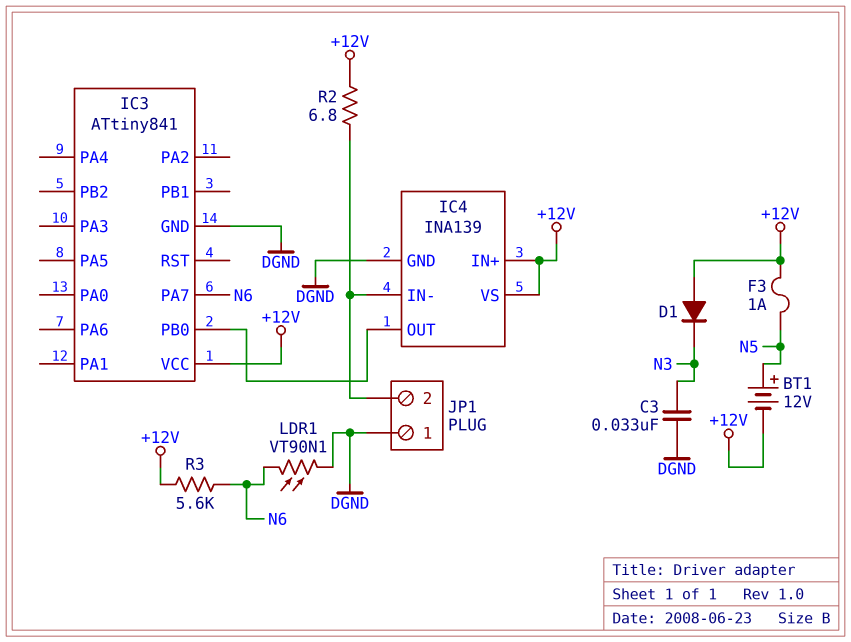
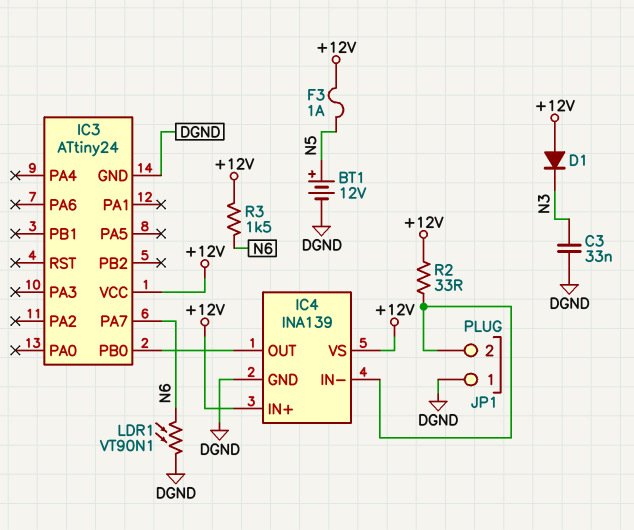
BT1: 12V (plus N5, minus +12V) -> 12V (plus N5, minus DGND)
IC3: ATtiny841 -> ATtiny24
R2: 6.8 (+12V, IC4/IN-) -> 33 (+12V, IC4/IN-)
R3: 5.6k (+12V, N6) -> 1.5k (+12V, N6)

